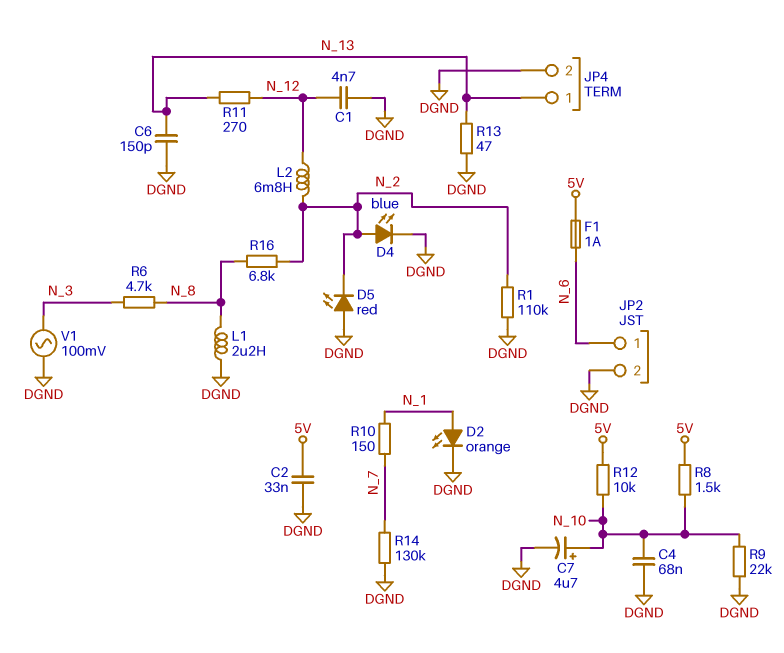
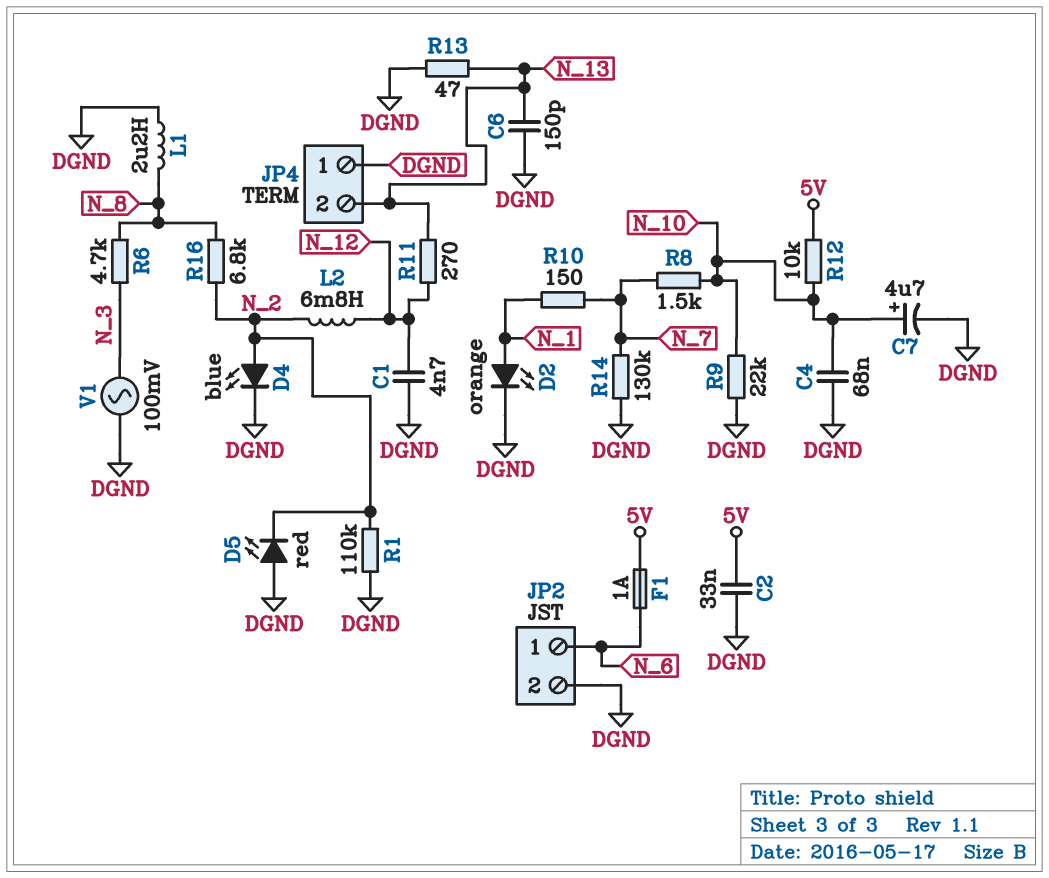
JP4 pin 1: N_13 -> DGND
JP4 pin 2: DGND -> N_13
R8: 1.5k (5V, N_10) -> 1.5k (N_7, N_10)

